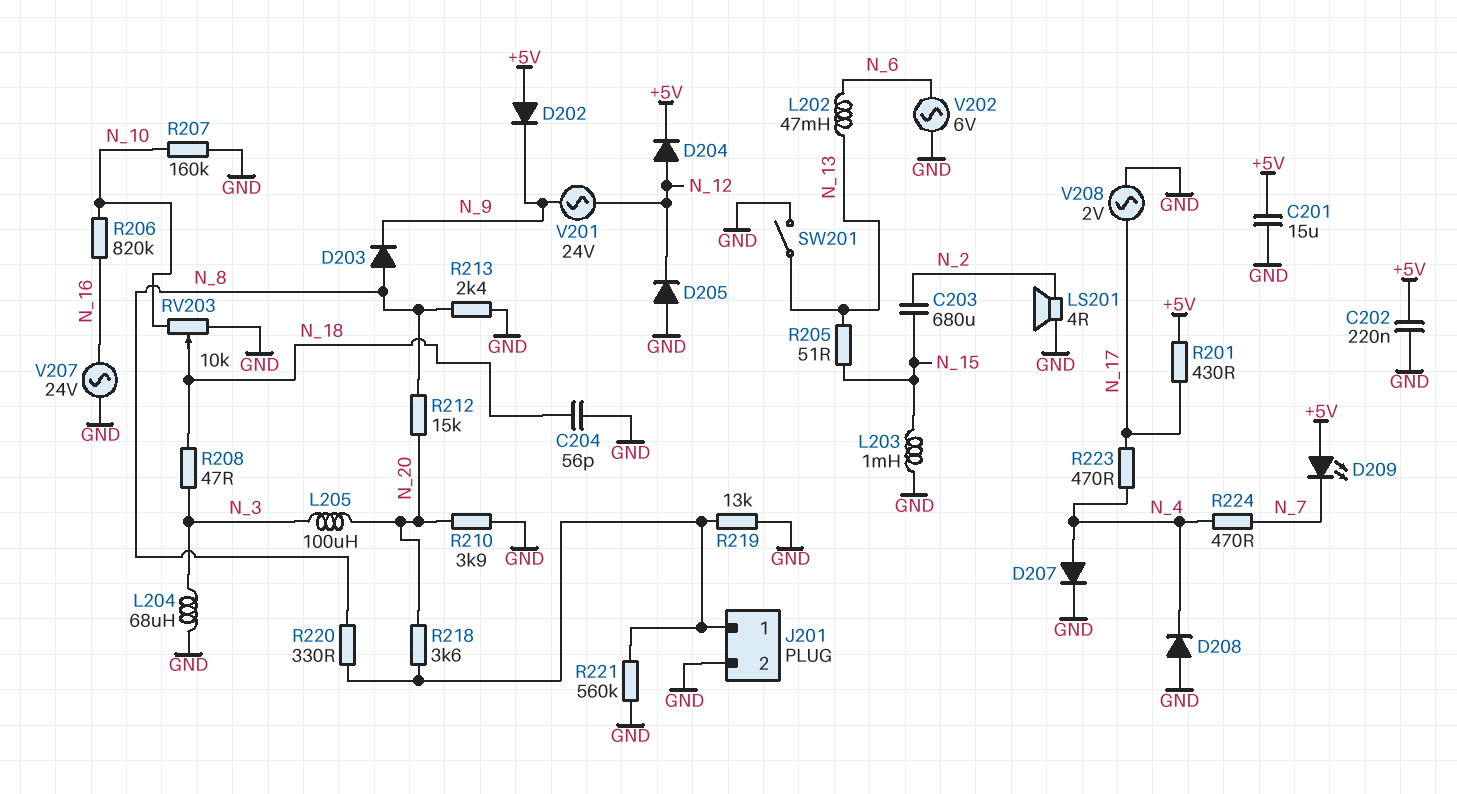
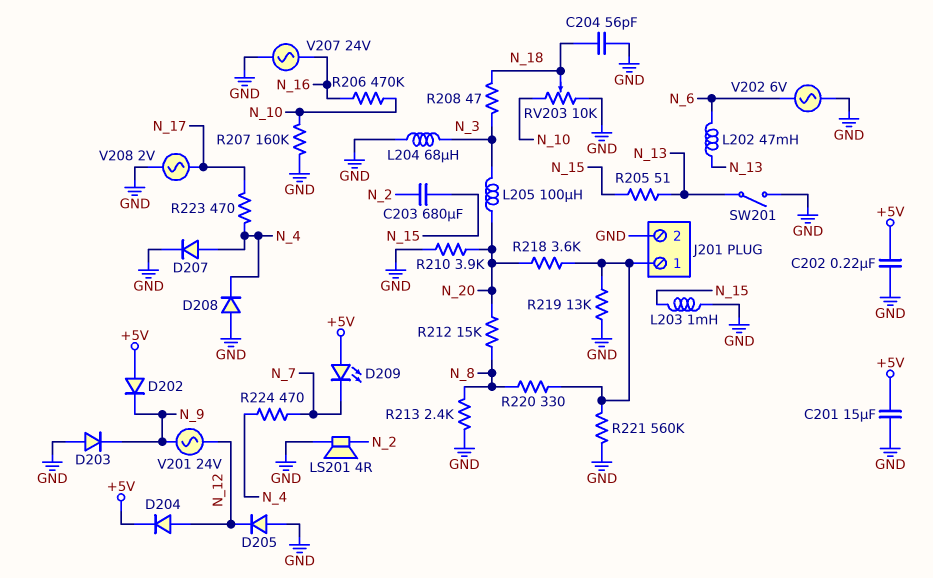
D203: diode (A N_8, K N_9) -> diode (A GND, K N_9)
R201: 430 (+5V, N_17) -> none
R206: 820k (N_10, N_16) -> 470k (N_10, N_16)

